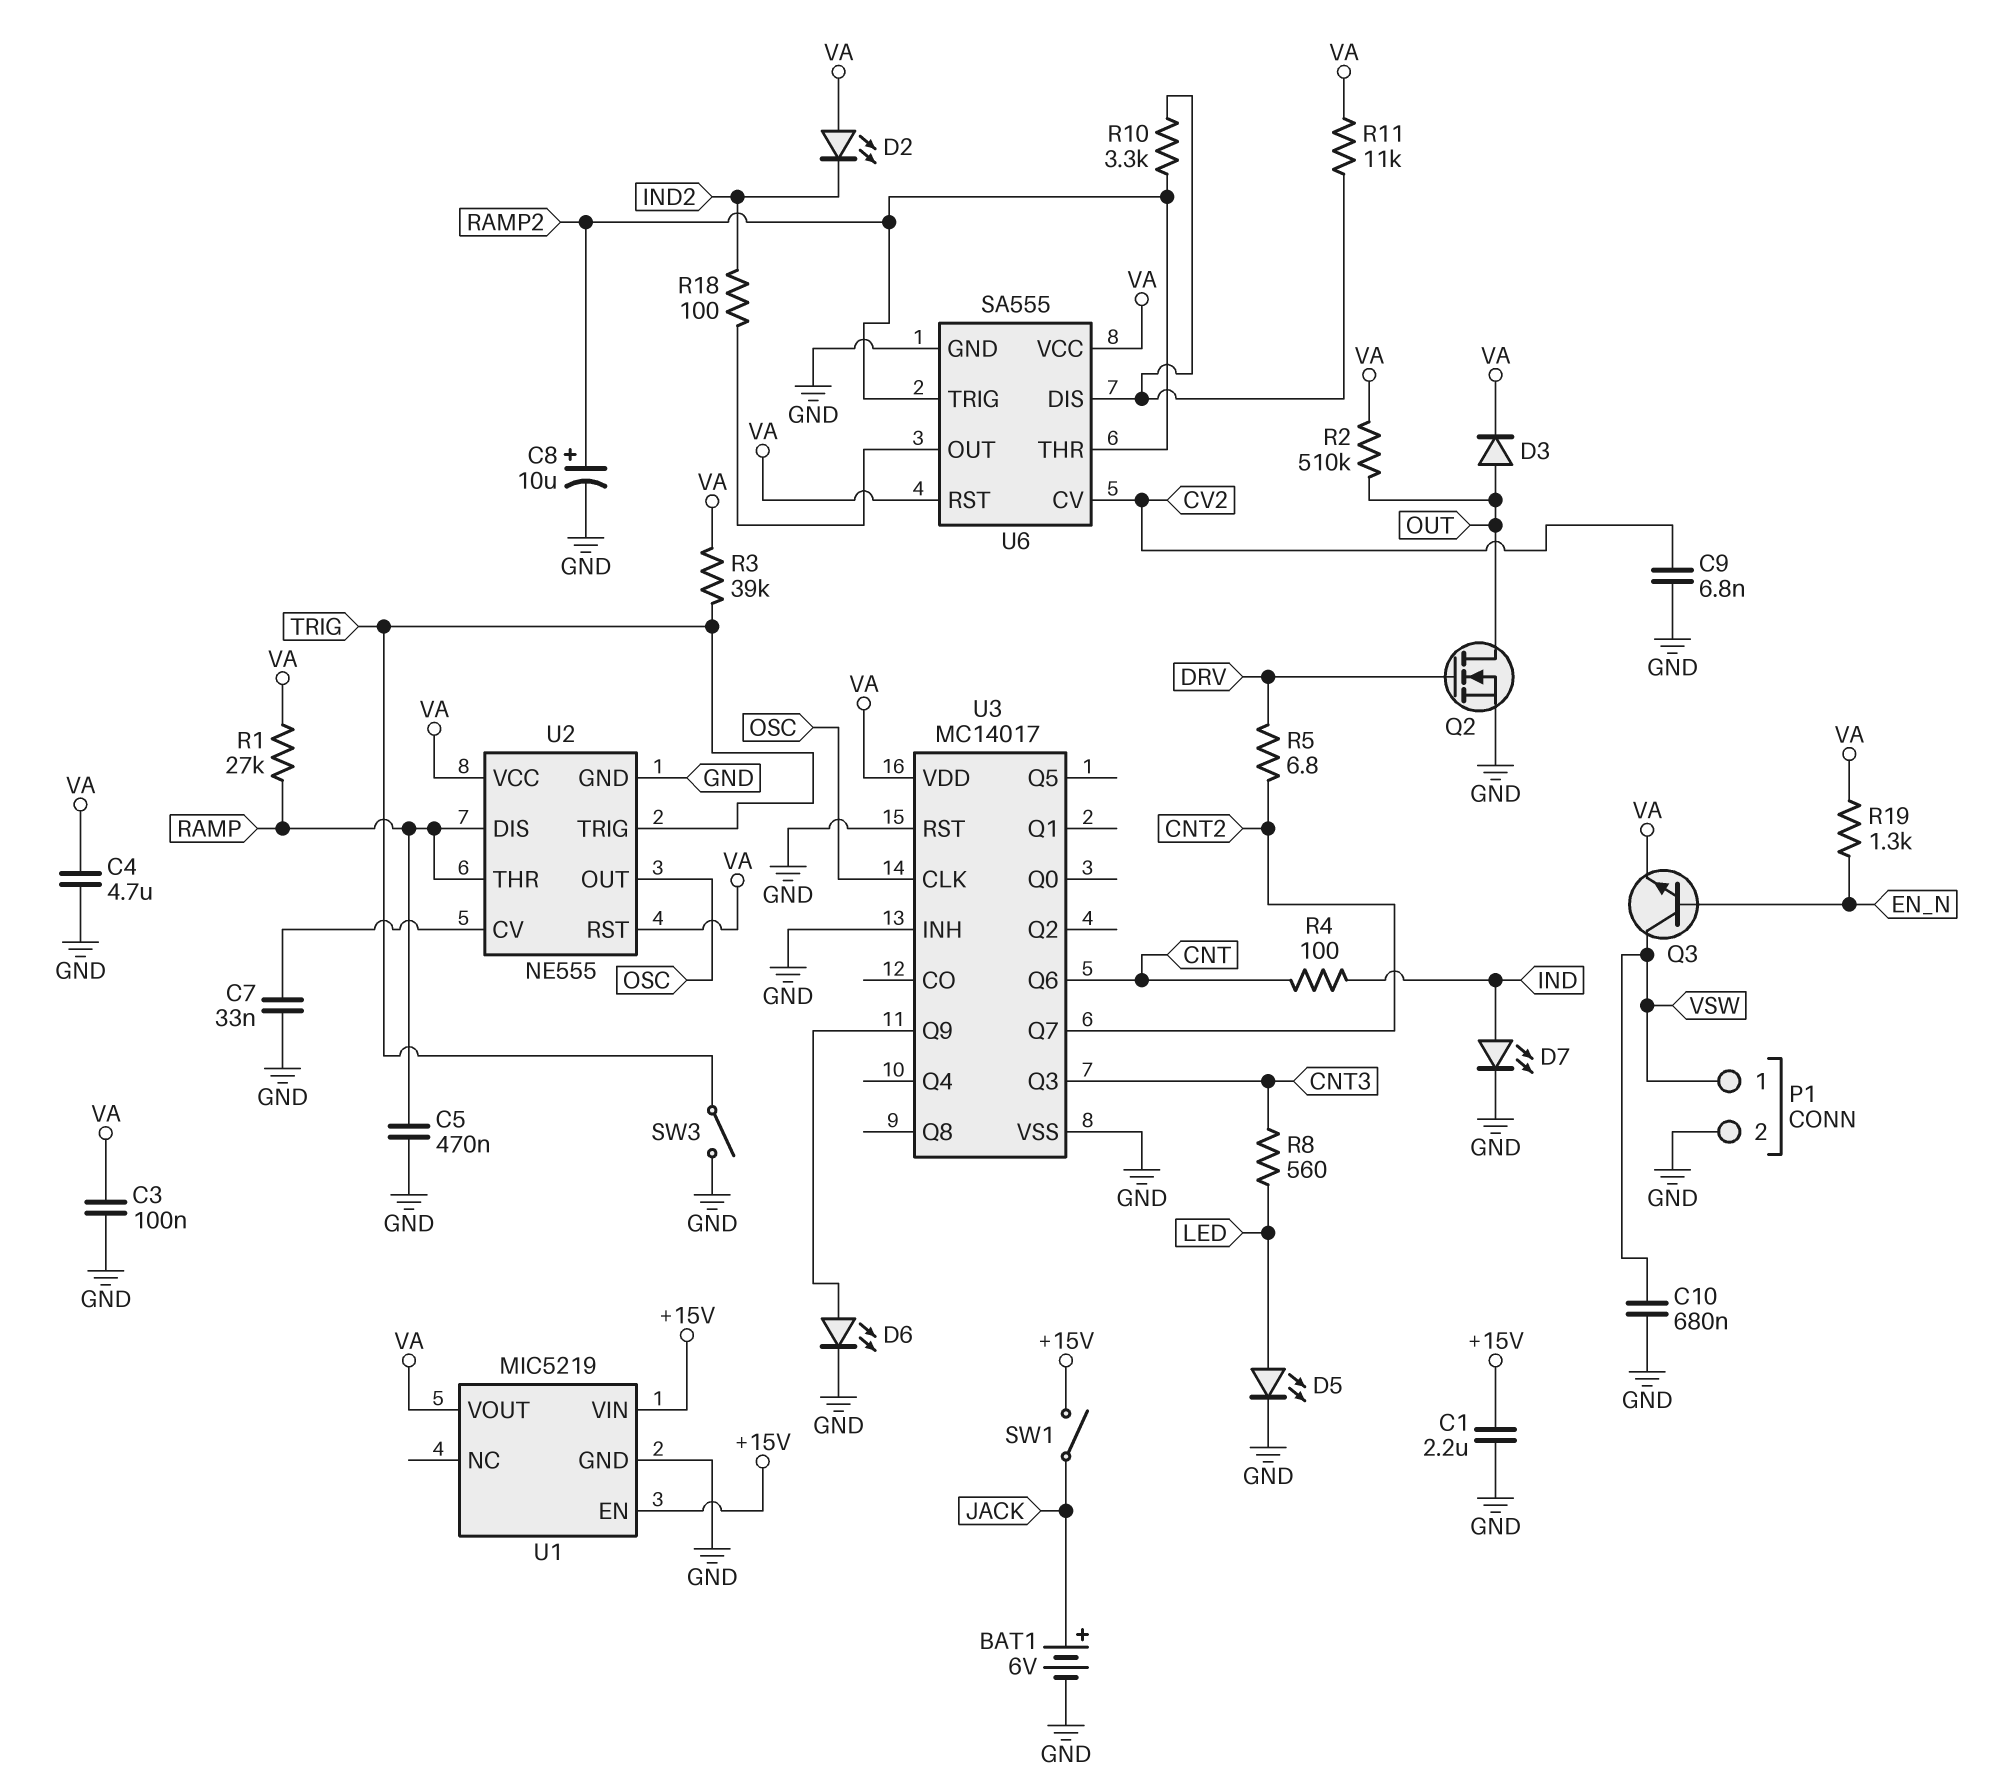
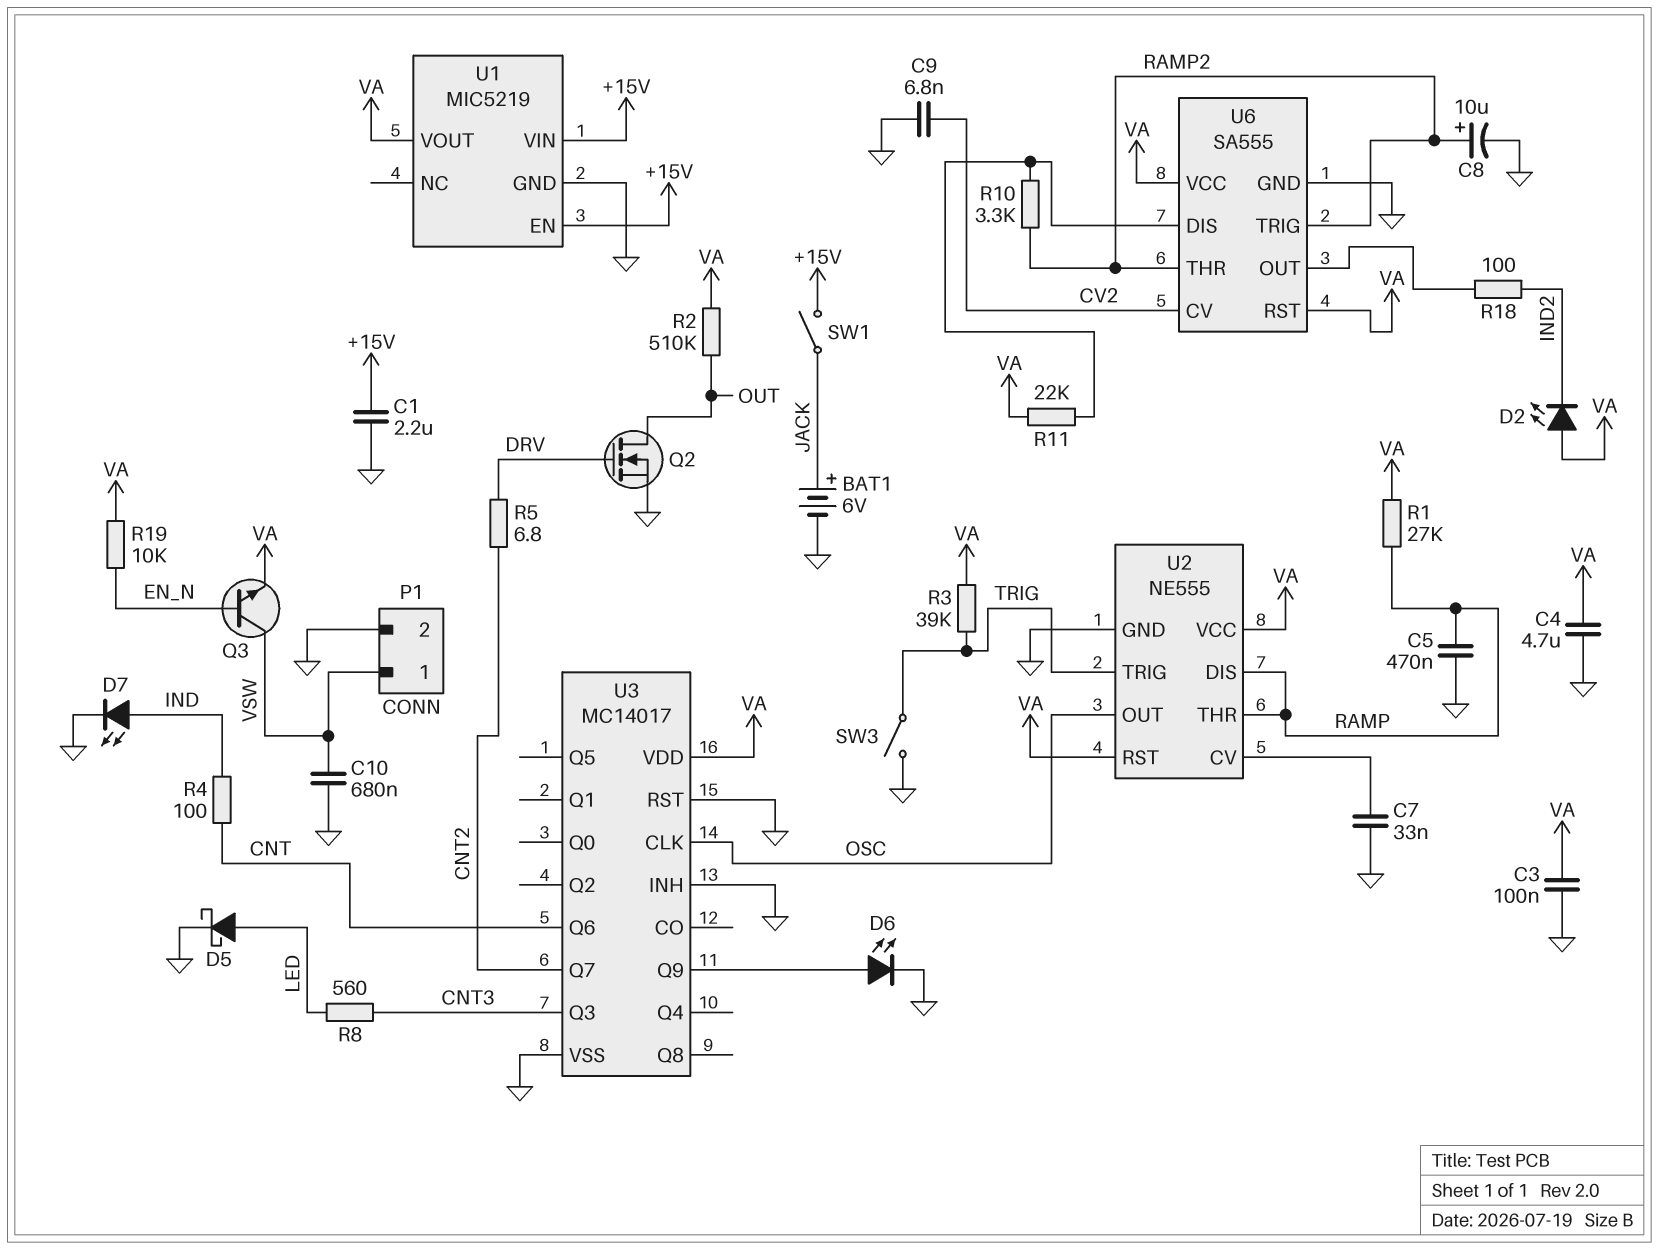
D3: diode (A OUT, K VA) -> none
D5: LED (A LED, K GND) -> schottky (A LED, K GND)
R11: 11k (U6/DIS, VA) -> 22k (U6/DIS, VA)
R19: 1.3k (EN_N, VA) -> 10k (EN_N, VA)

